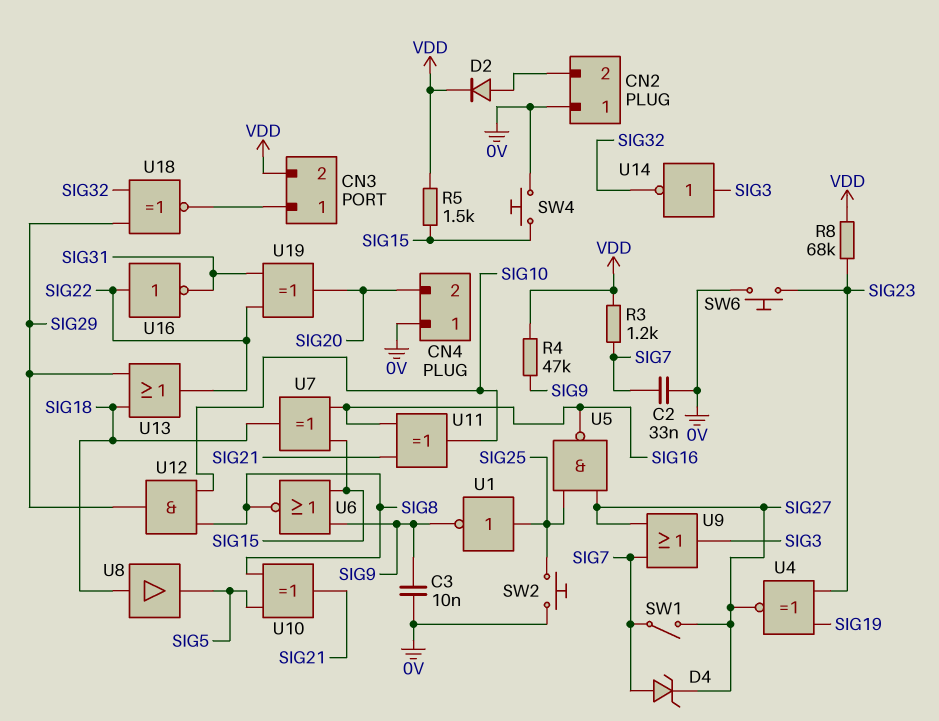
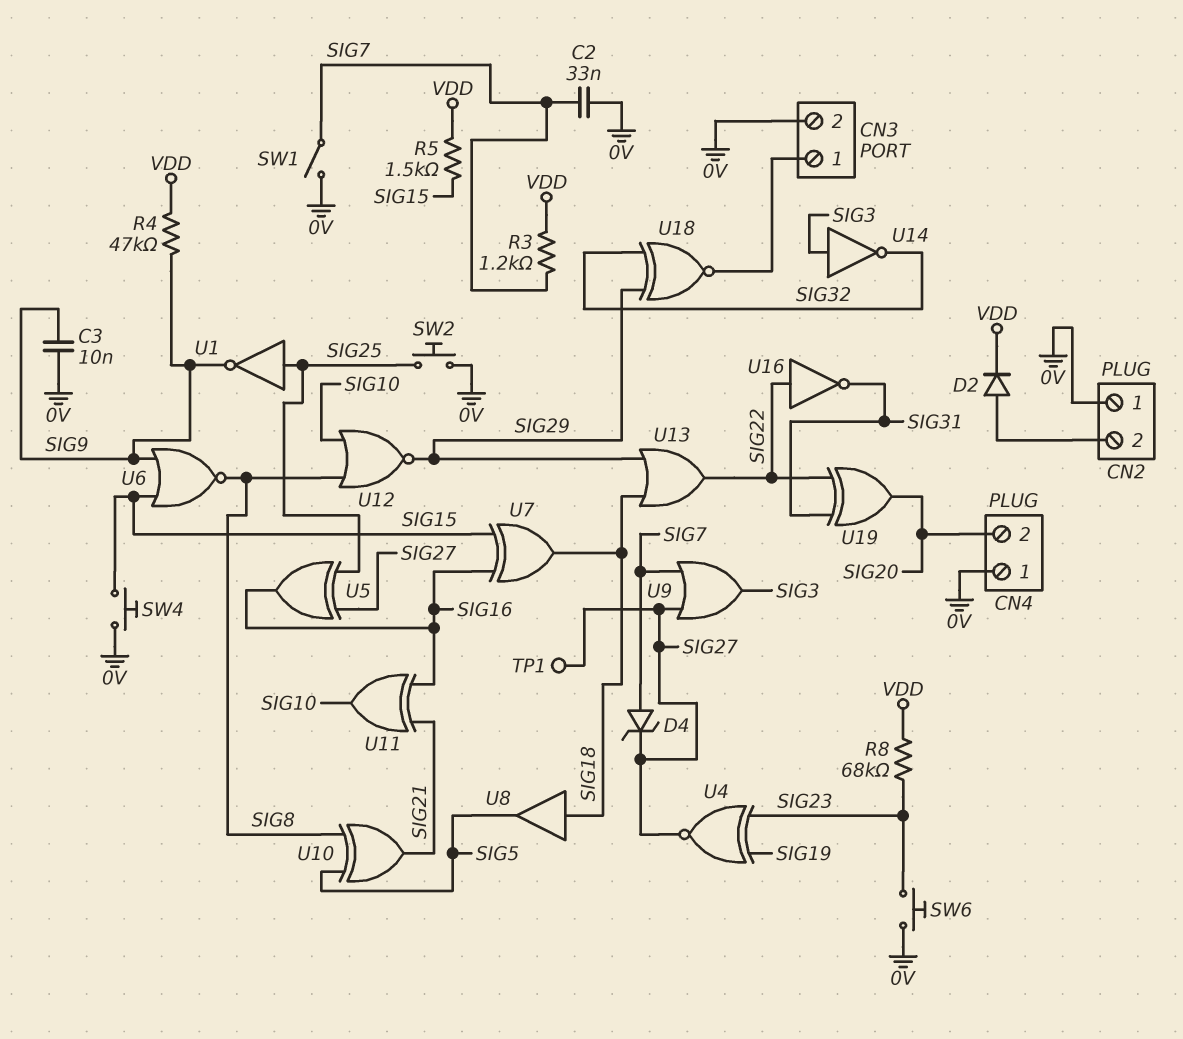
CN3 pin 2: VDD -> 0V
SW1: switch (SIG7, SIG27) -> switch (0V, SIG7)
TP1: none -> test point (SIG27)
U5: NAND (in SIG25, in SIG27, out SIG16) -> XOR (in SIG25, in SIG27, out SIG16)
U12: AND (in SIG8, in SIG10, out SIG29) -> NOR (in SIG8, in SIG10, out SIG29)

